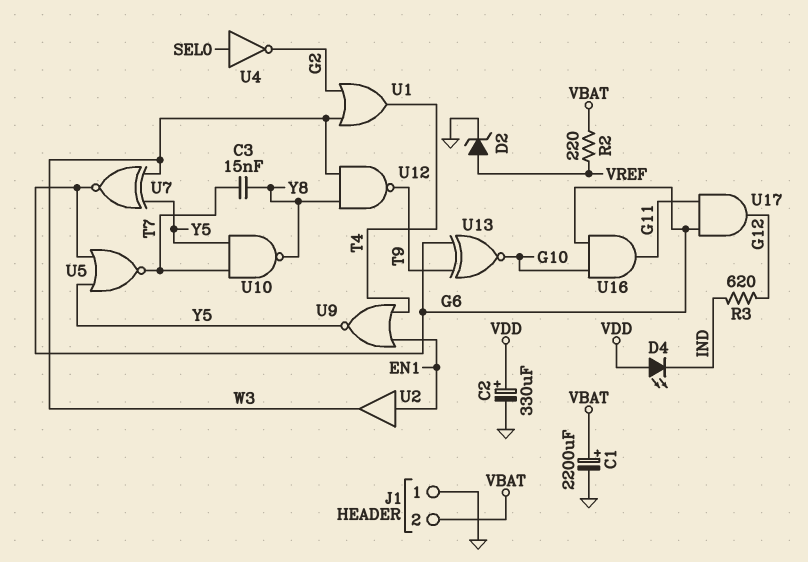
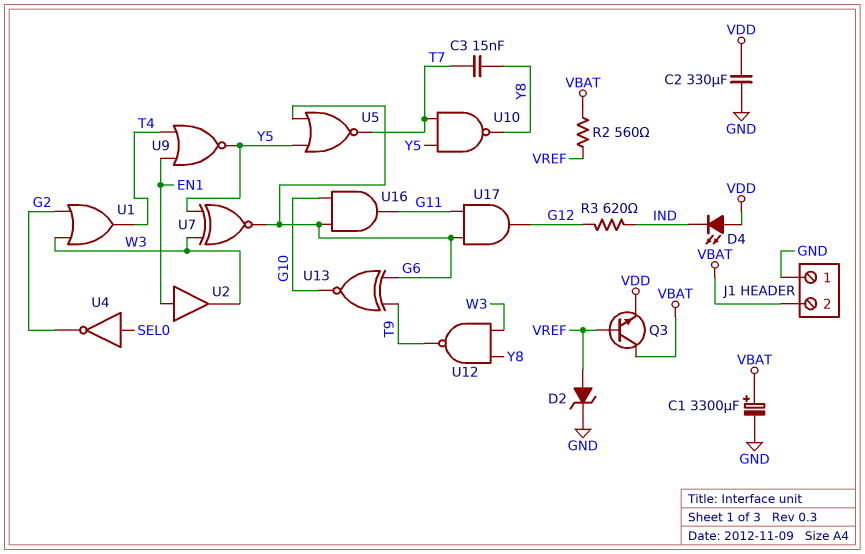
C1: 2200uF (plus VBAT, minus GND) -> 3300uF (plus VBAT, minus GND)
C2: 330uF (plus VDD, minus GND) -> 330uF (GND, VDD)
Q3: none -> NPN (B VREF, C VBAT, E VDD)
R2: 220 (VBAT, VREF) -> 560 (VBAT, VREF)

